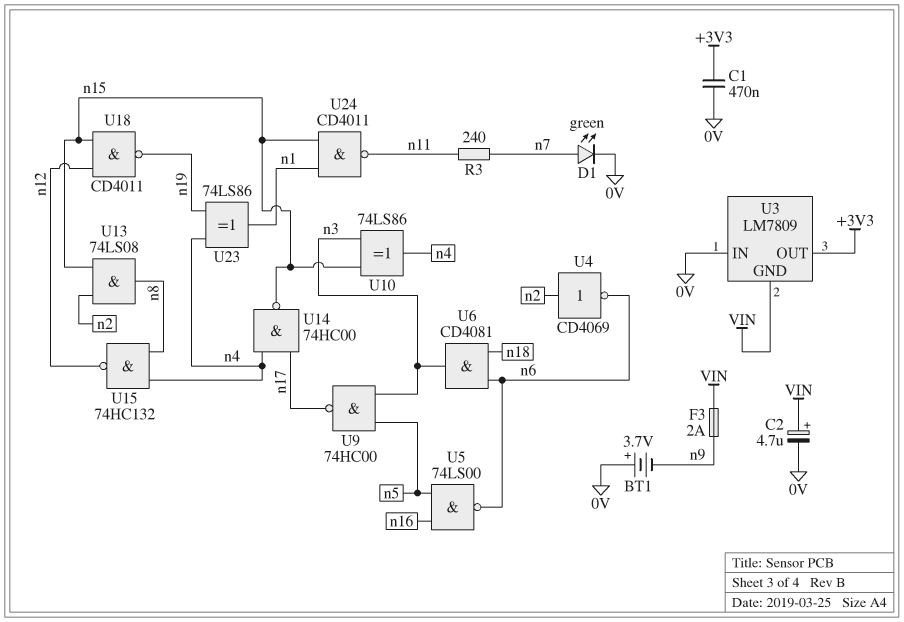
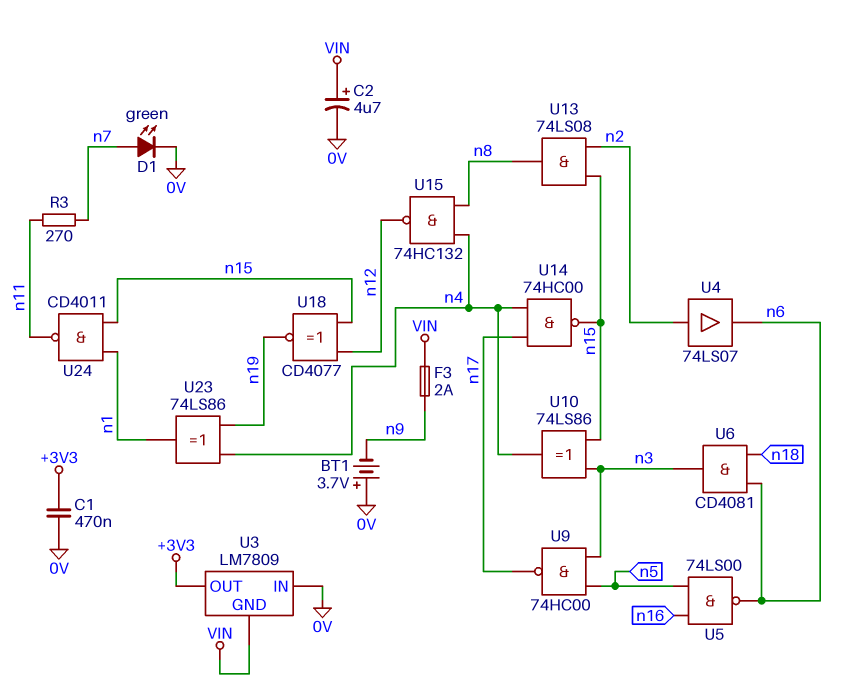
R3: 240 (n7, n11) -> 270 (n7, n11)
U4: NOT CD4069 (in n2, out n6) -> buffer 74LS07 (in n2, out n6)
U18: NAND CD4011 (in n12, in n15, out n19) -> XNOR CD4077 (in n12, in n15, out n19)

